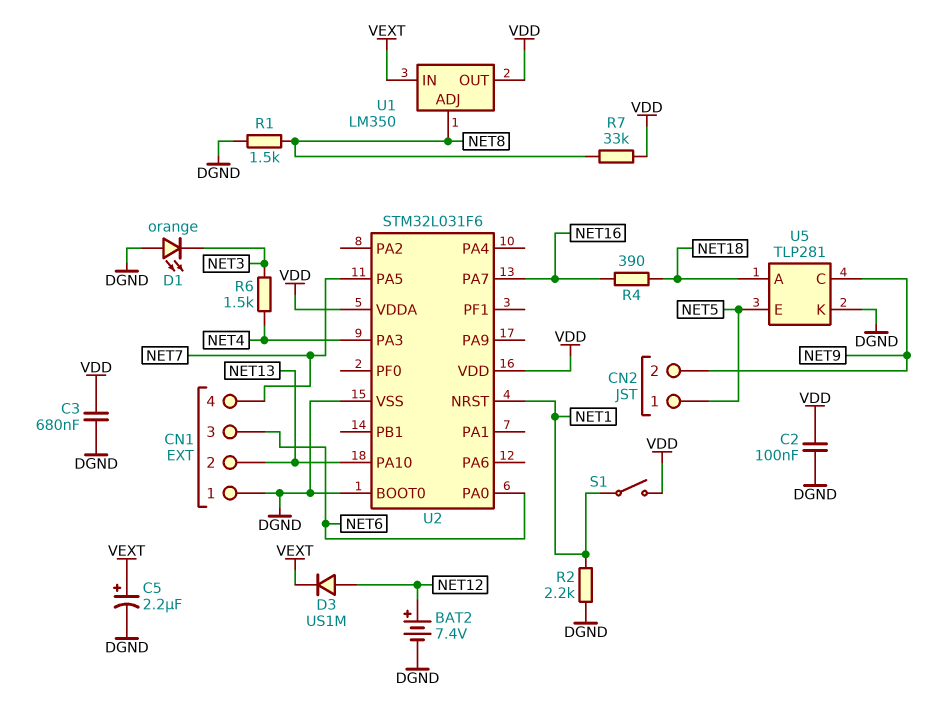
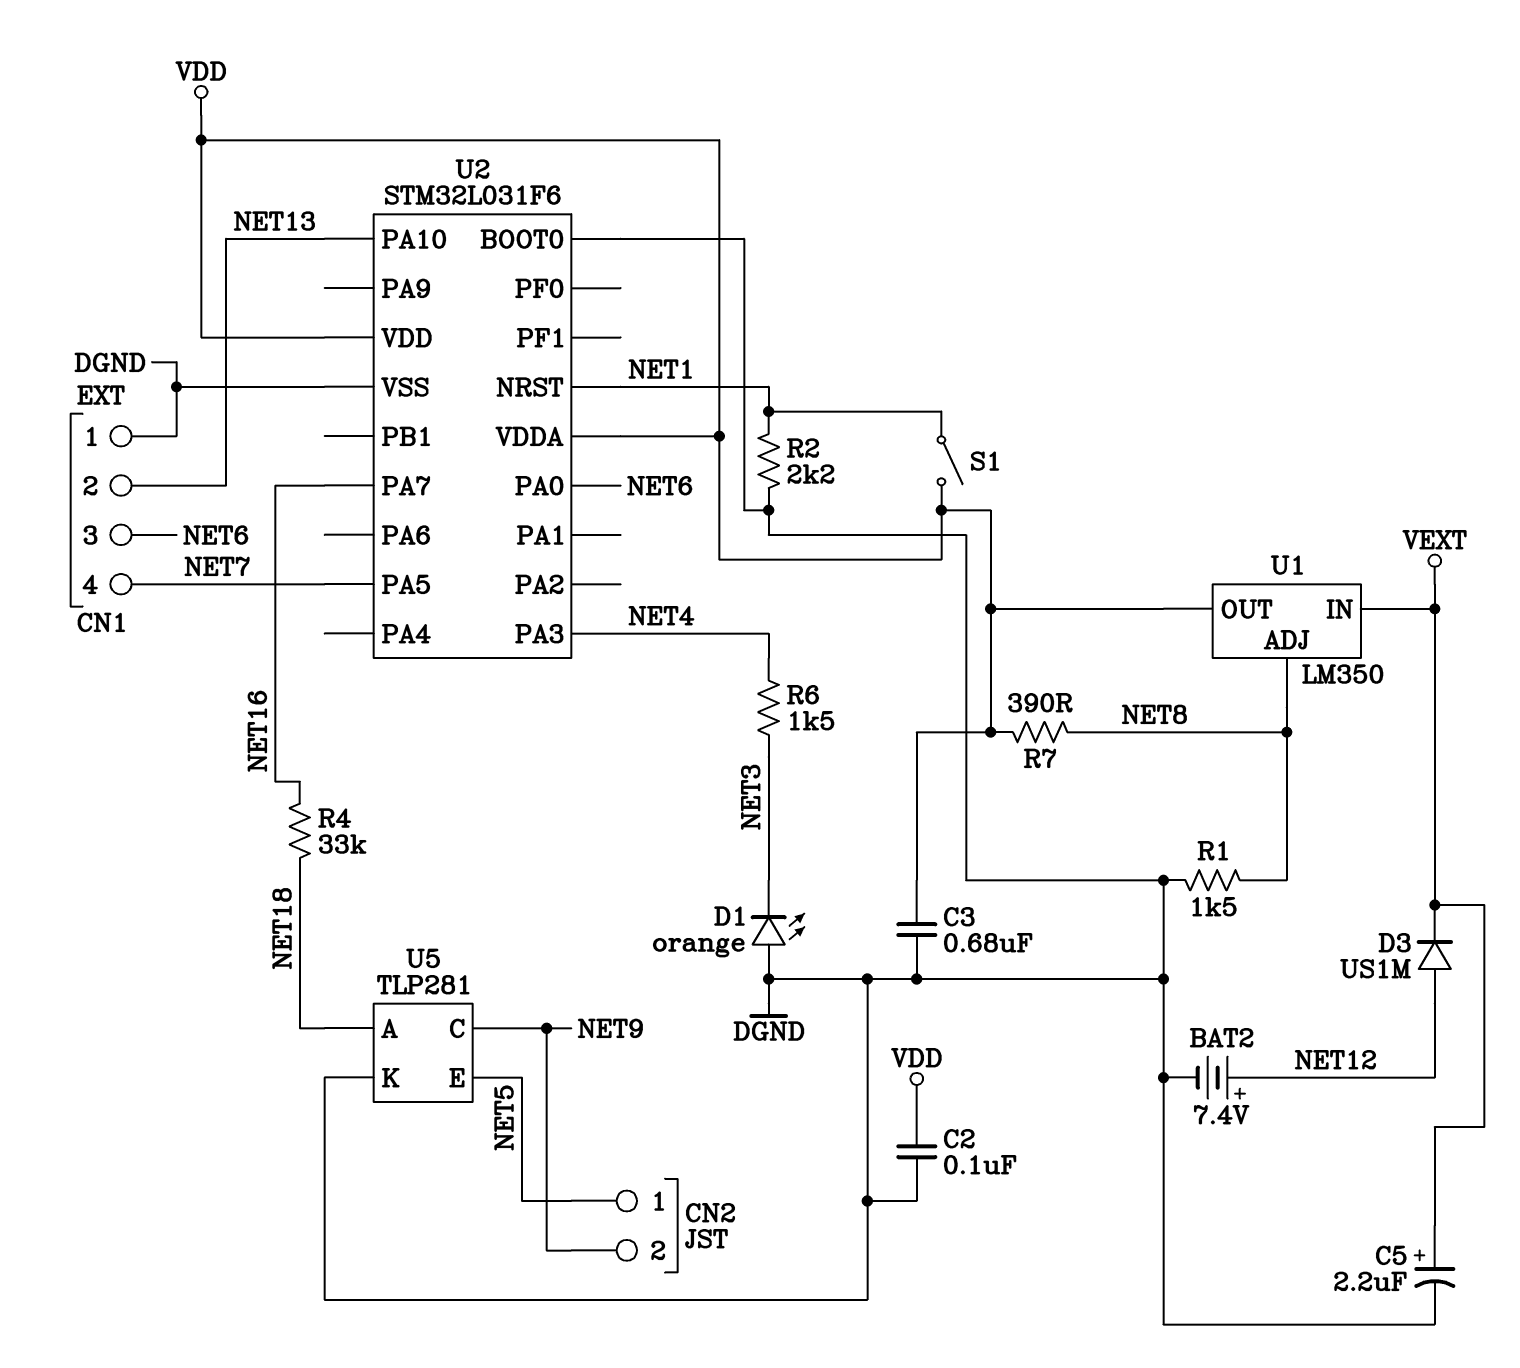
R4: 390 (NET16, NET18) -> 33k (NET16, NET18)
R7: 33k (NET8, VDD) -> 390 (NET8, VDD)

